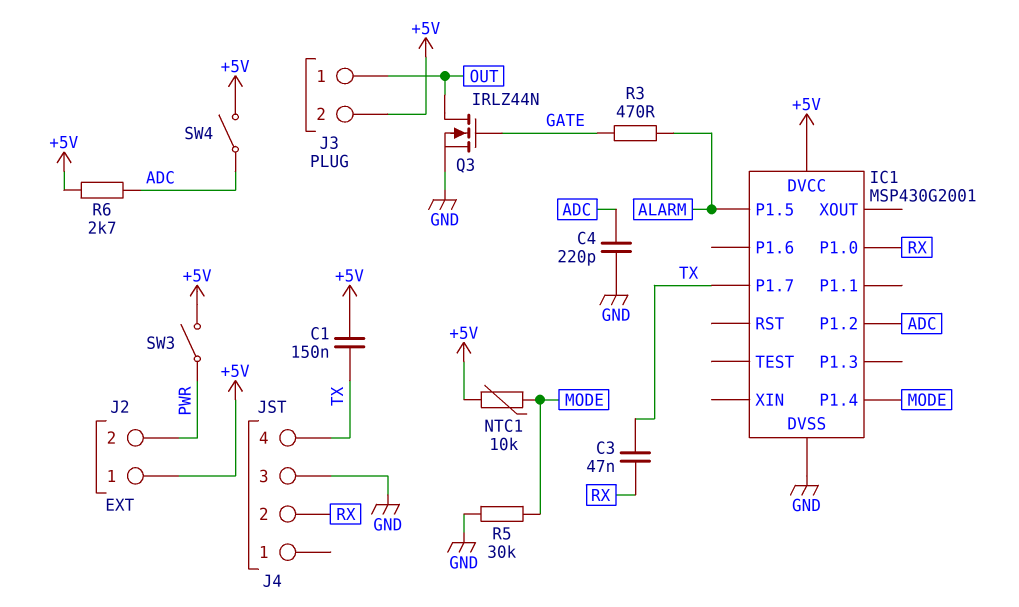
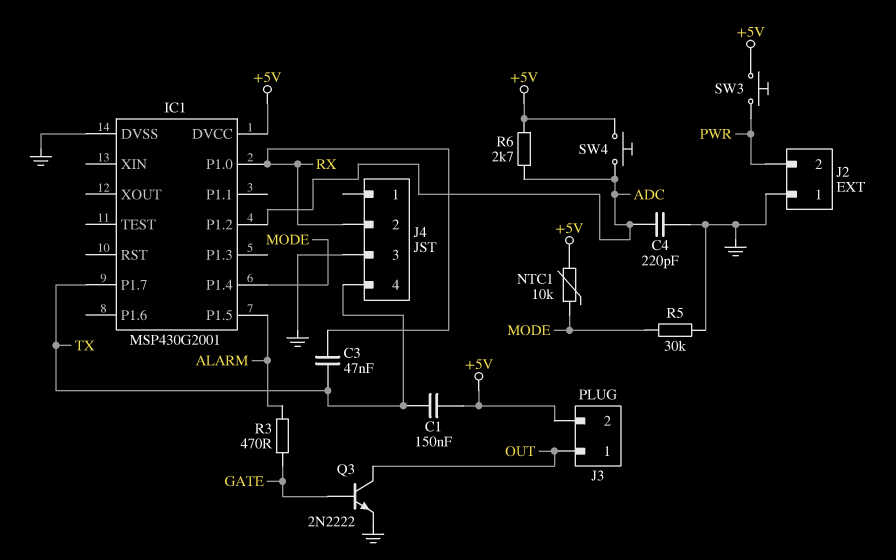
J2 pin 1: +5V -> GND
Q3: NMOS IRLZ44N (G GATE, D OUT, S GND) -> NPN 2N2222 (B GATE, C OUT, E GND)
SW3: switch (+5V, PWR) -> button (+5V, PWR)
SW4: switch (+5V, ADC) -> button (+5V, ADC)

